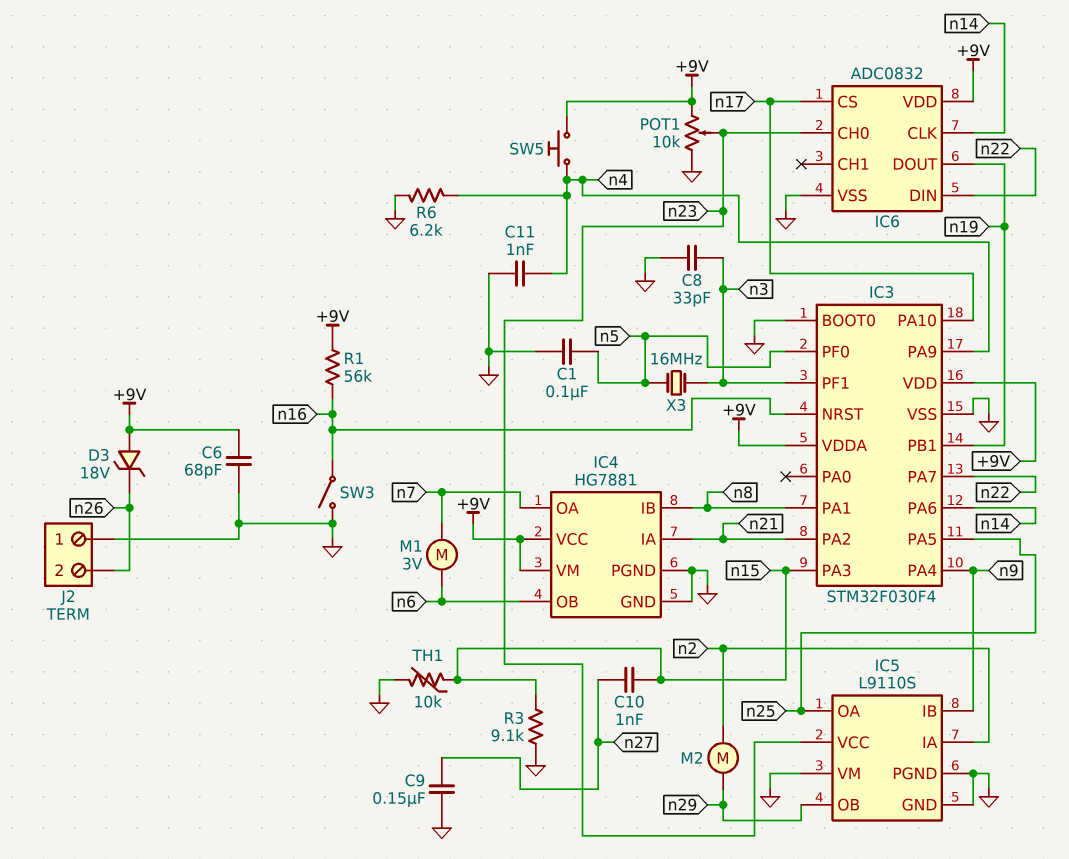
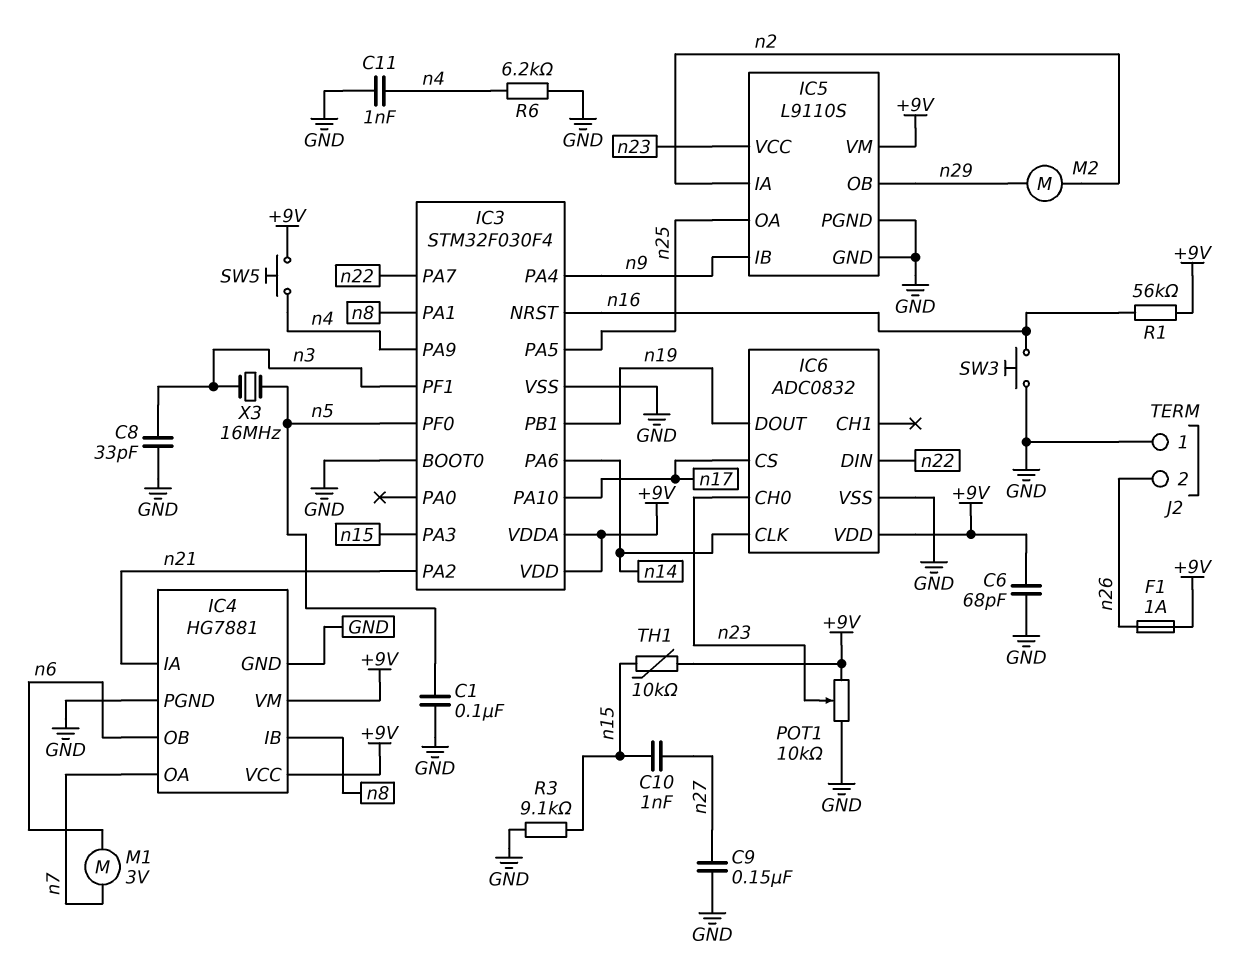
D3: zener 18V (A +9V, K n26) -> none
F1: none -> 1A (+9V, n26)
IC5 pin VM: GND -> +9V
SW3: switch (GND, n16) -> button (GND, n16)
TH1: 10k (GND, n15) -> 10k (+9V, n15)

